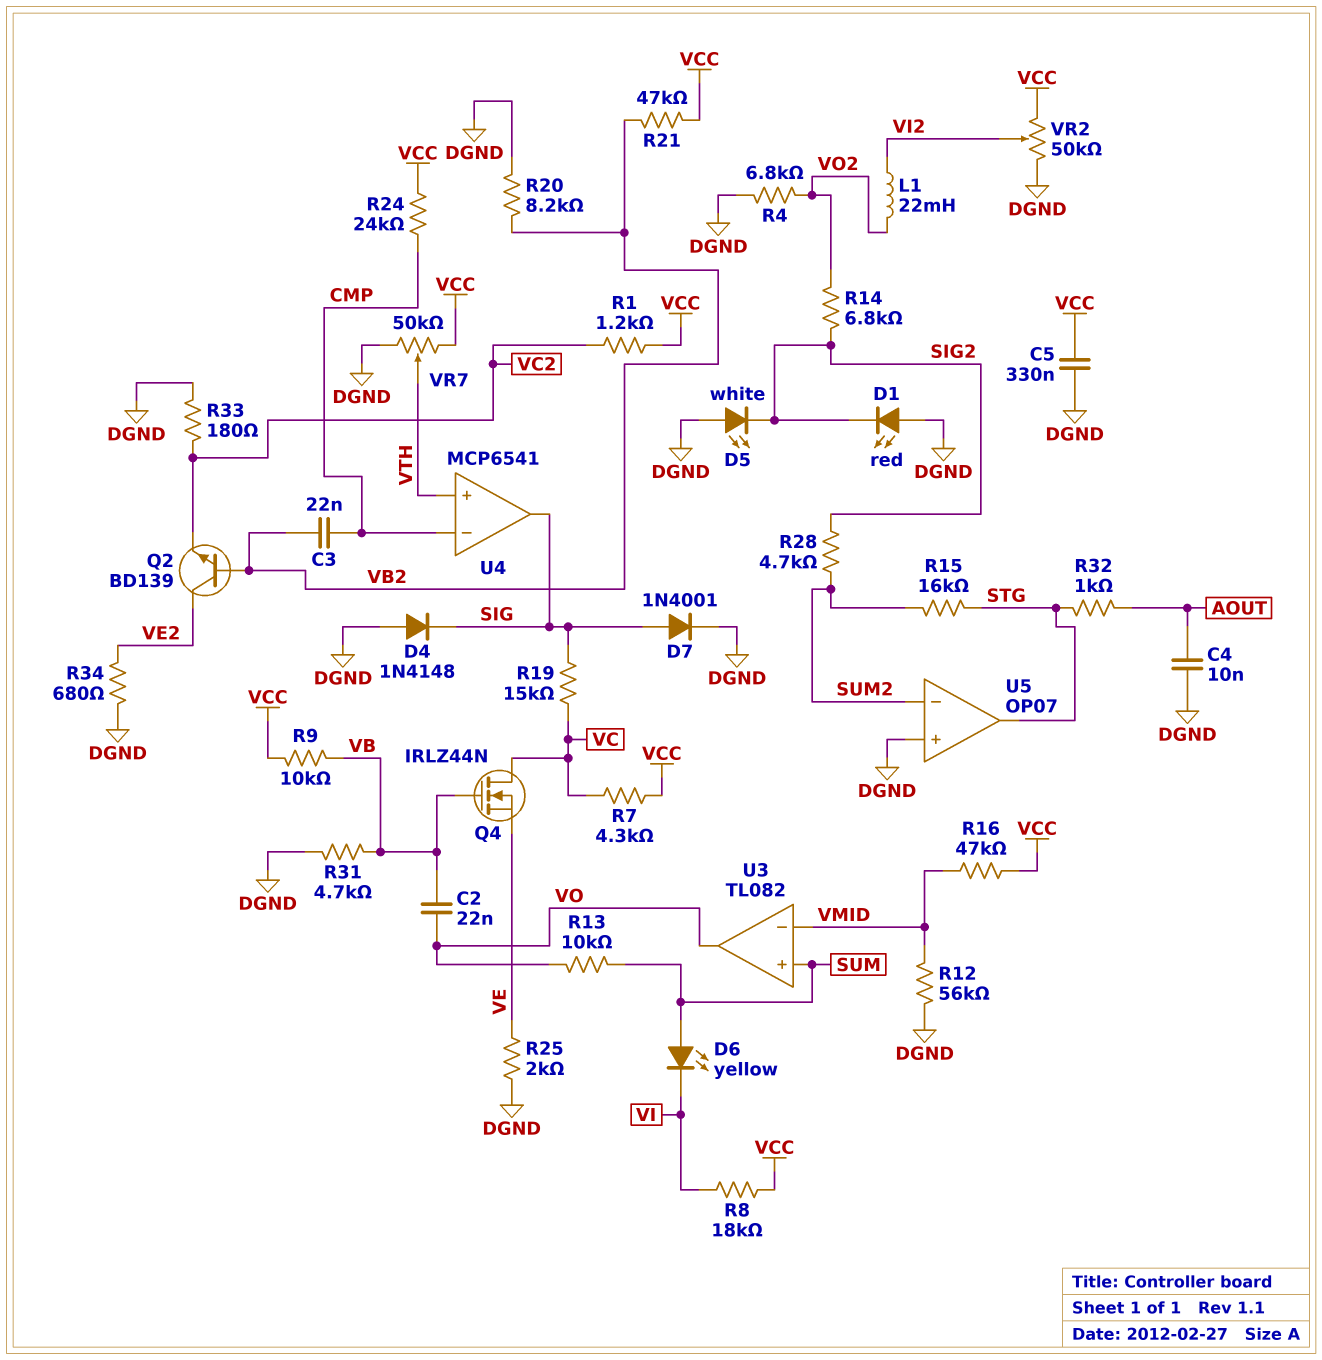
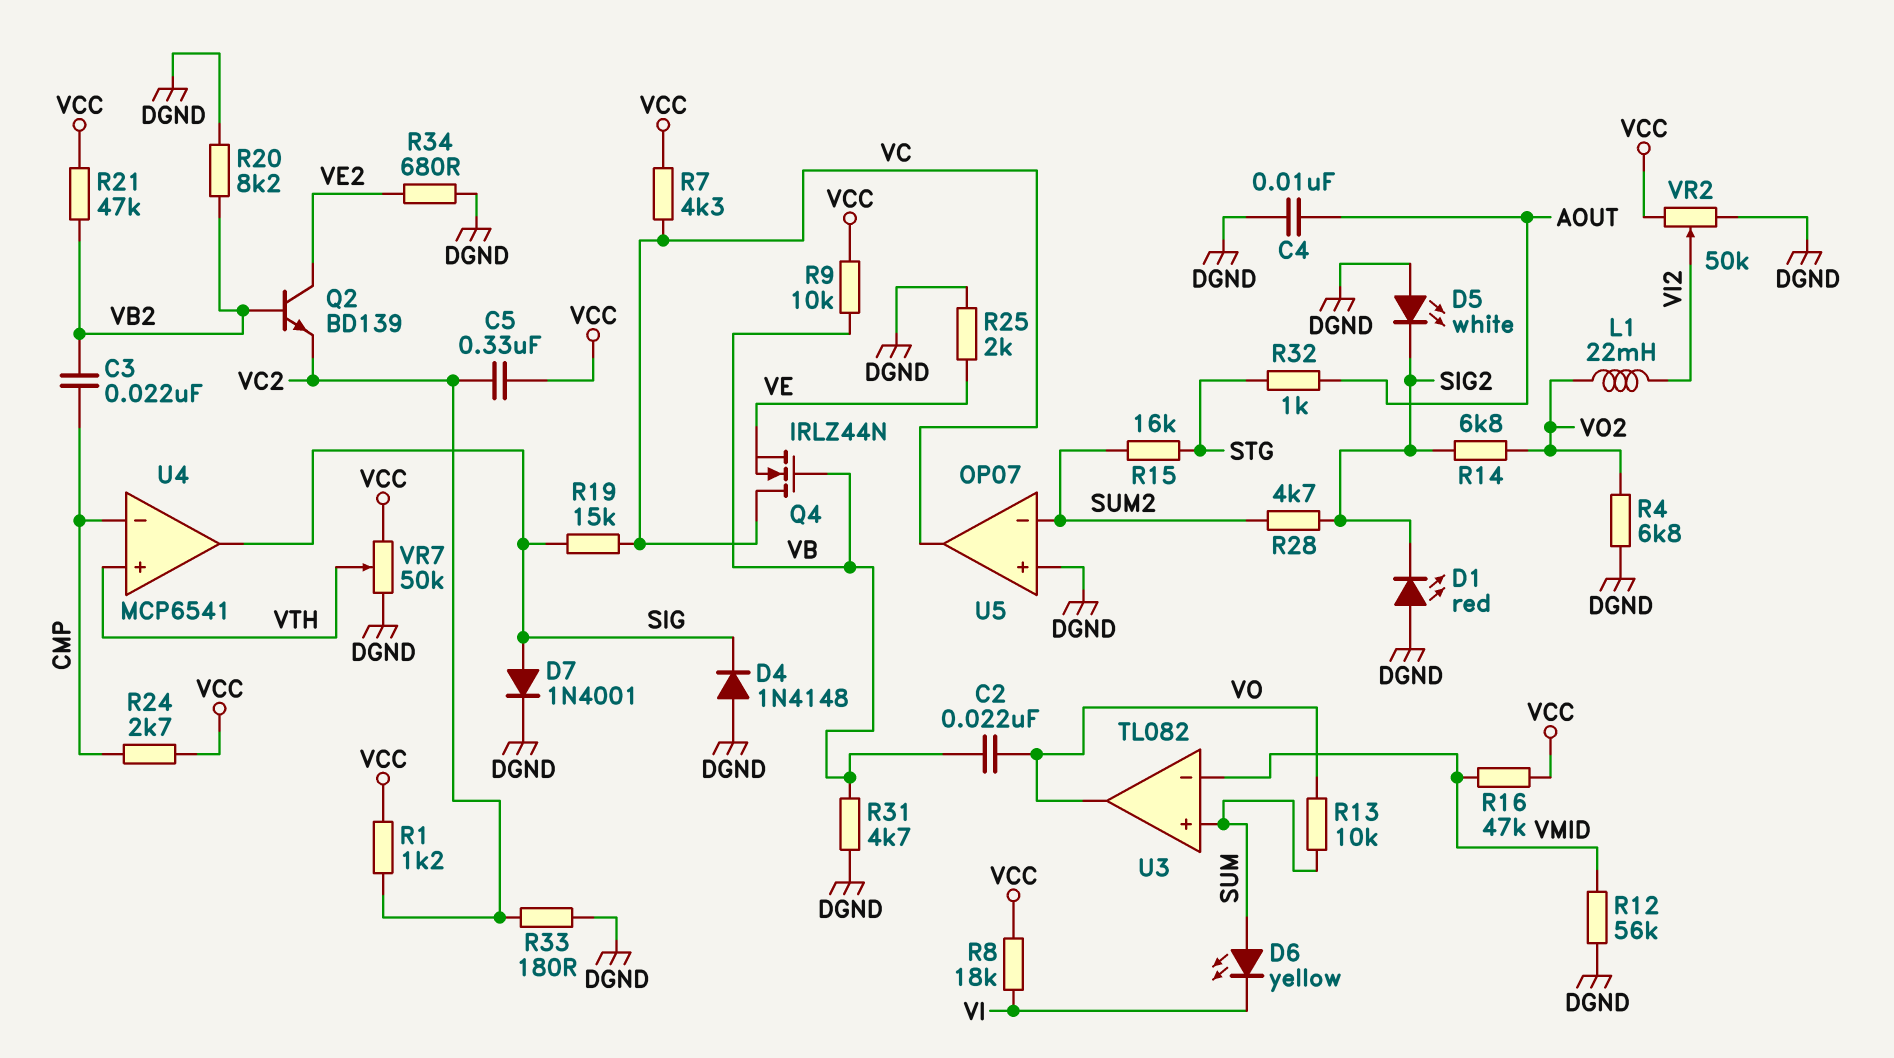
C5: 330nF (DGND, VCC) -> 330nF (VC2, VCC)
R24: 24k (CMP, VCC) -> 2.7k (CMP, VCC)
U5 pin out: STG -> VC

